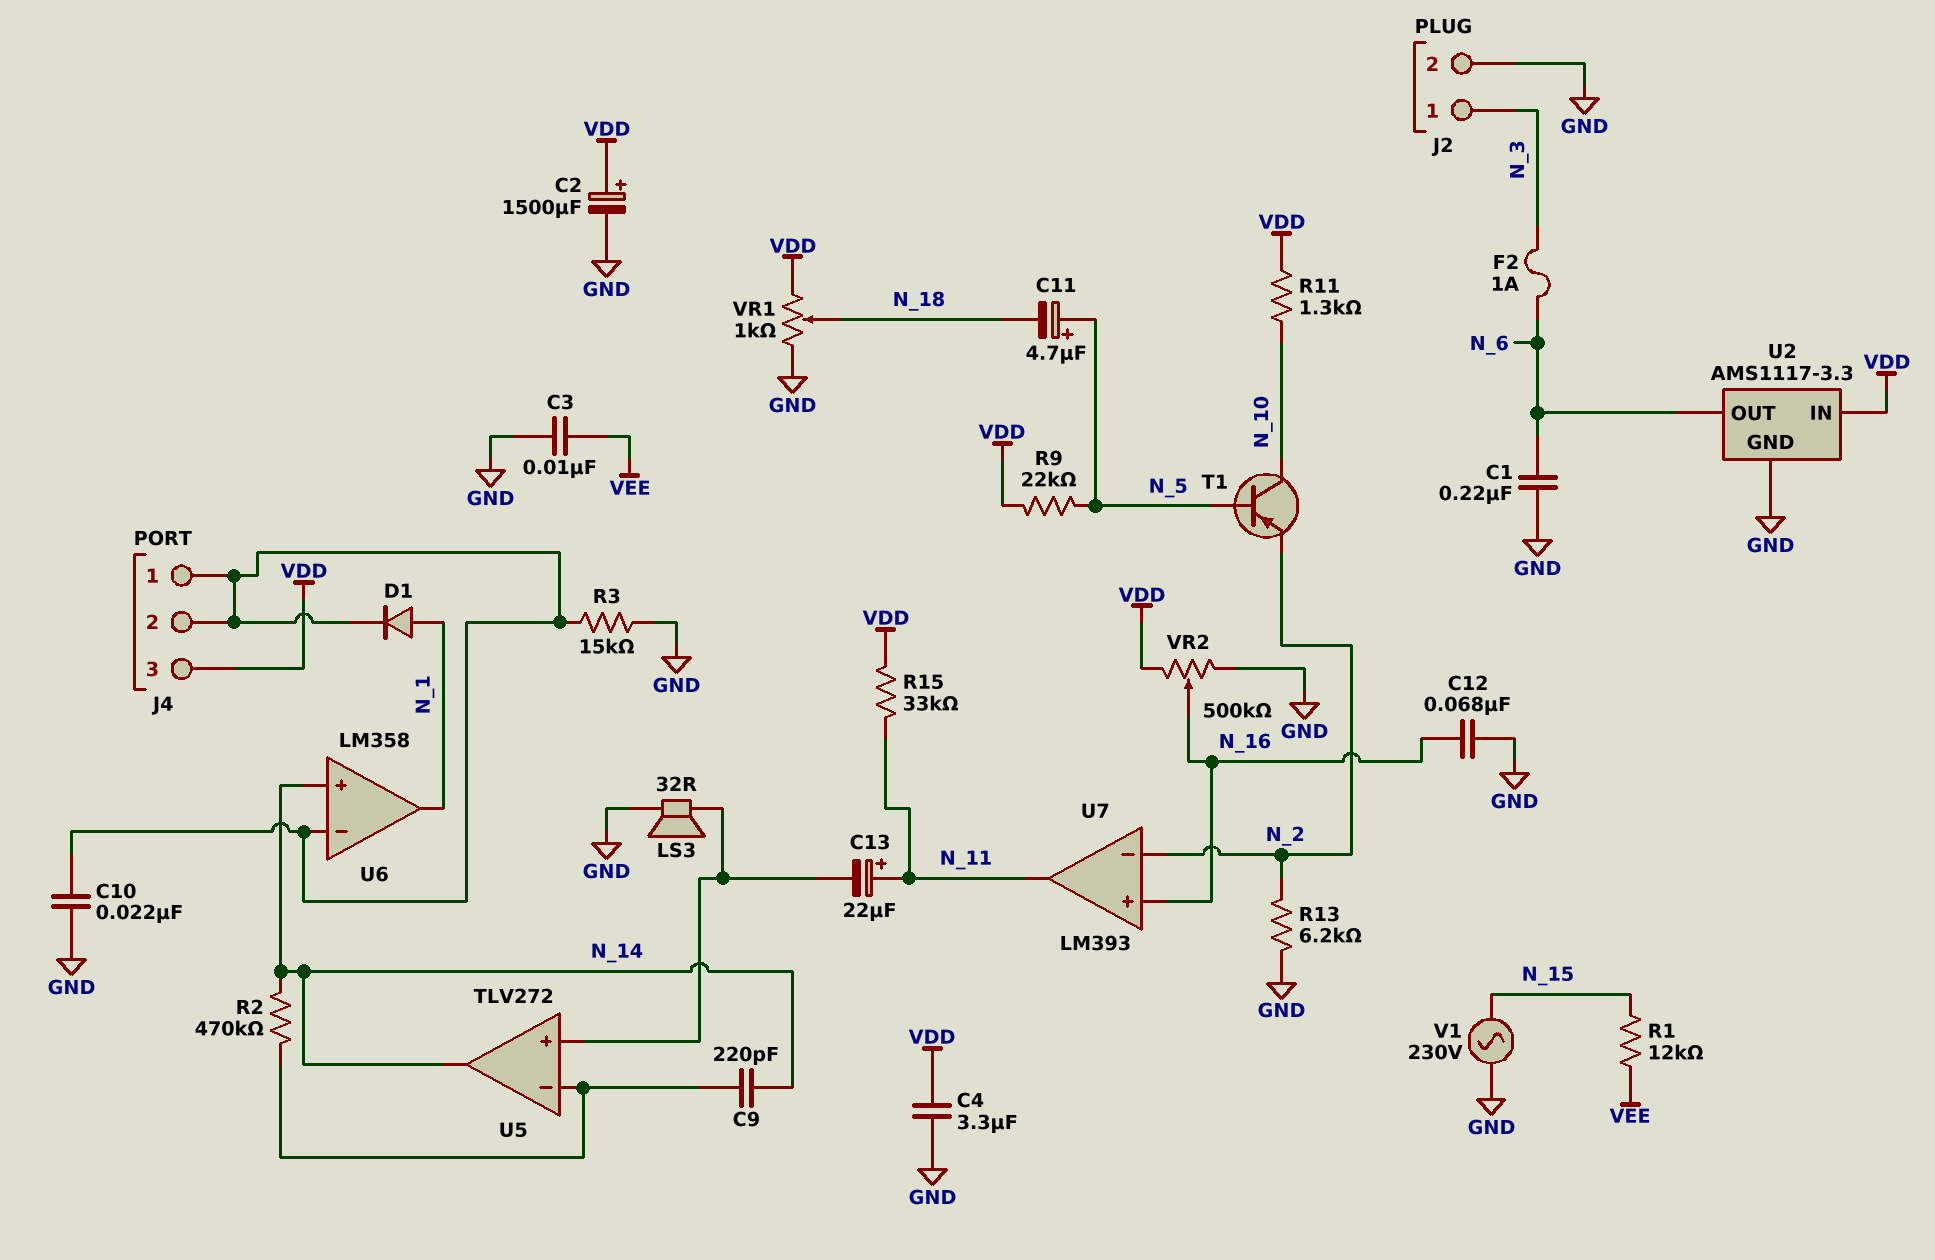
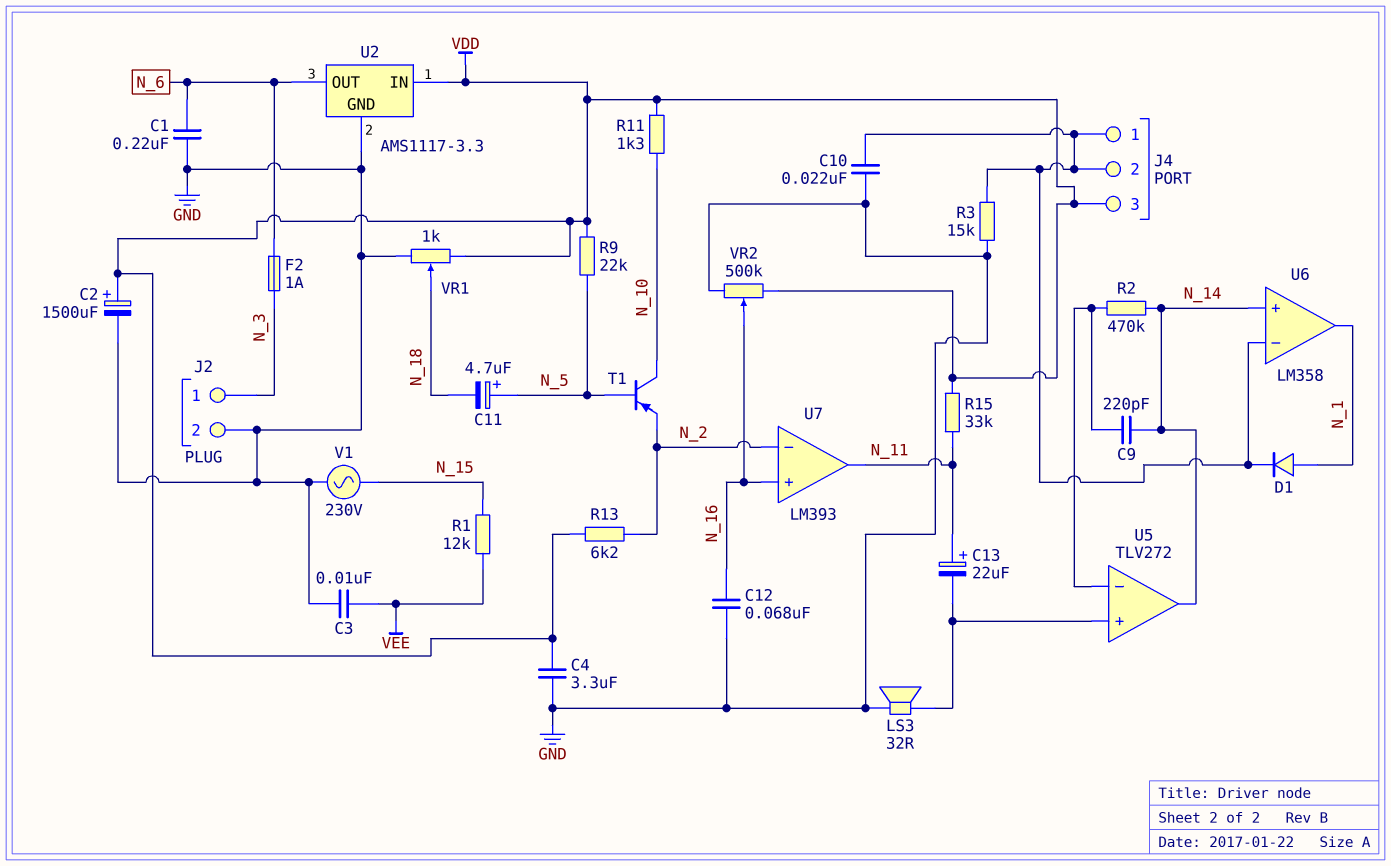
R13: 6.2k (GND, N_2) -> 6.2k (N_2, VDD)

